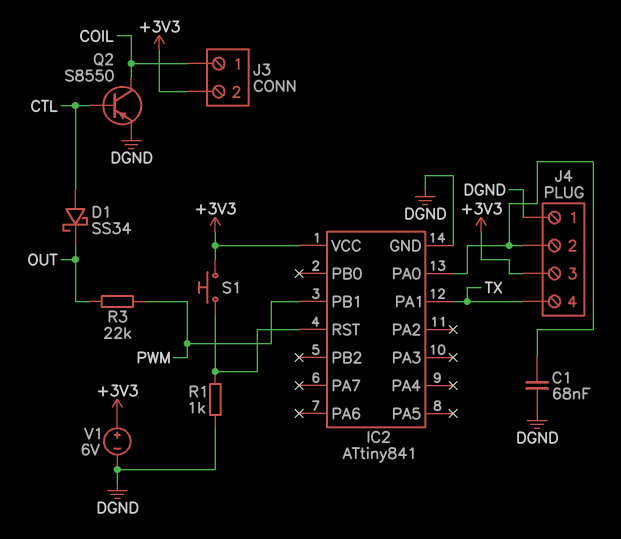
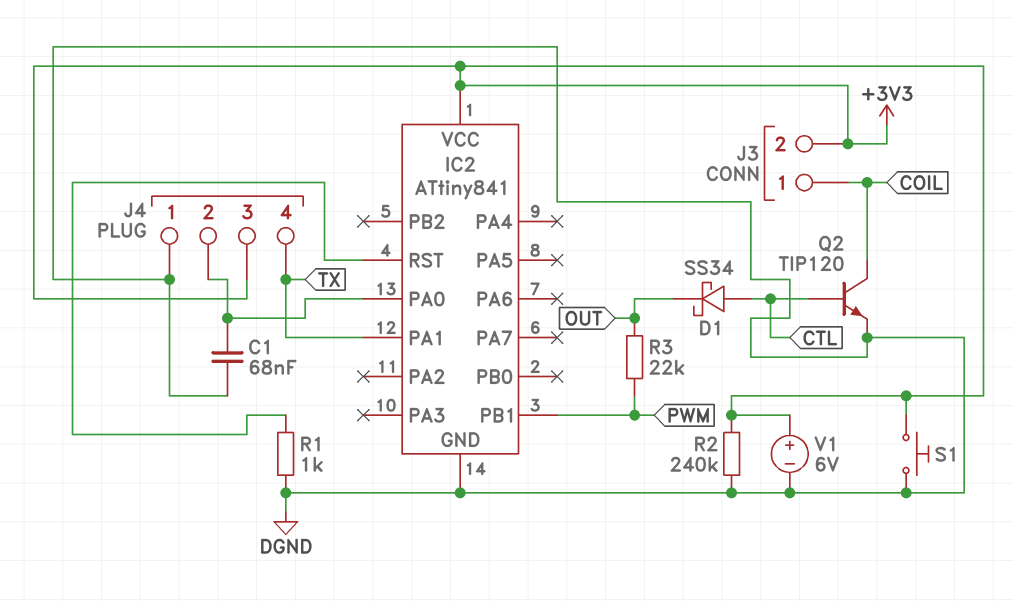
Q2: PNP S8550 (B CTL, C COIL, E DGND) -> NPN TIP120 (B CTL, C COIL, E DGND)
R2: none -> 240k (+3V3, DGND)
S1: button (+3V3, IC2/RST) -> button (+3V3, DGND)

